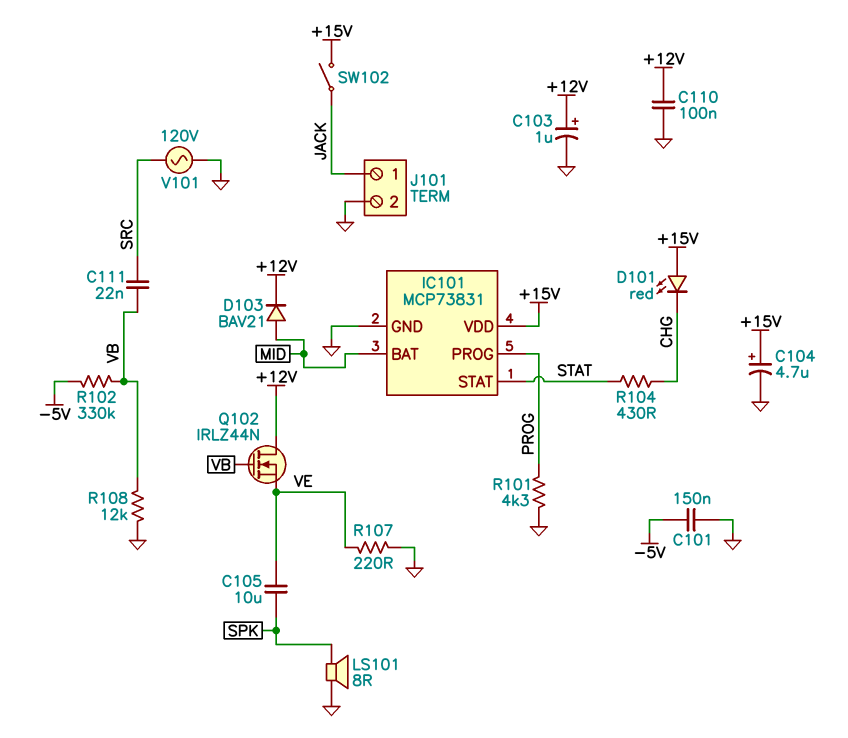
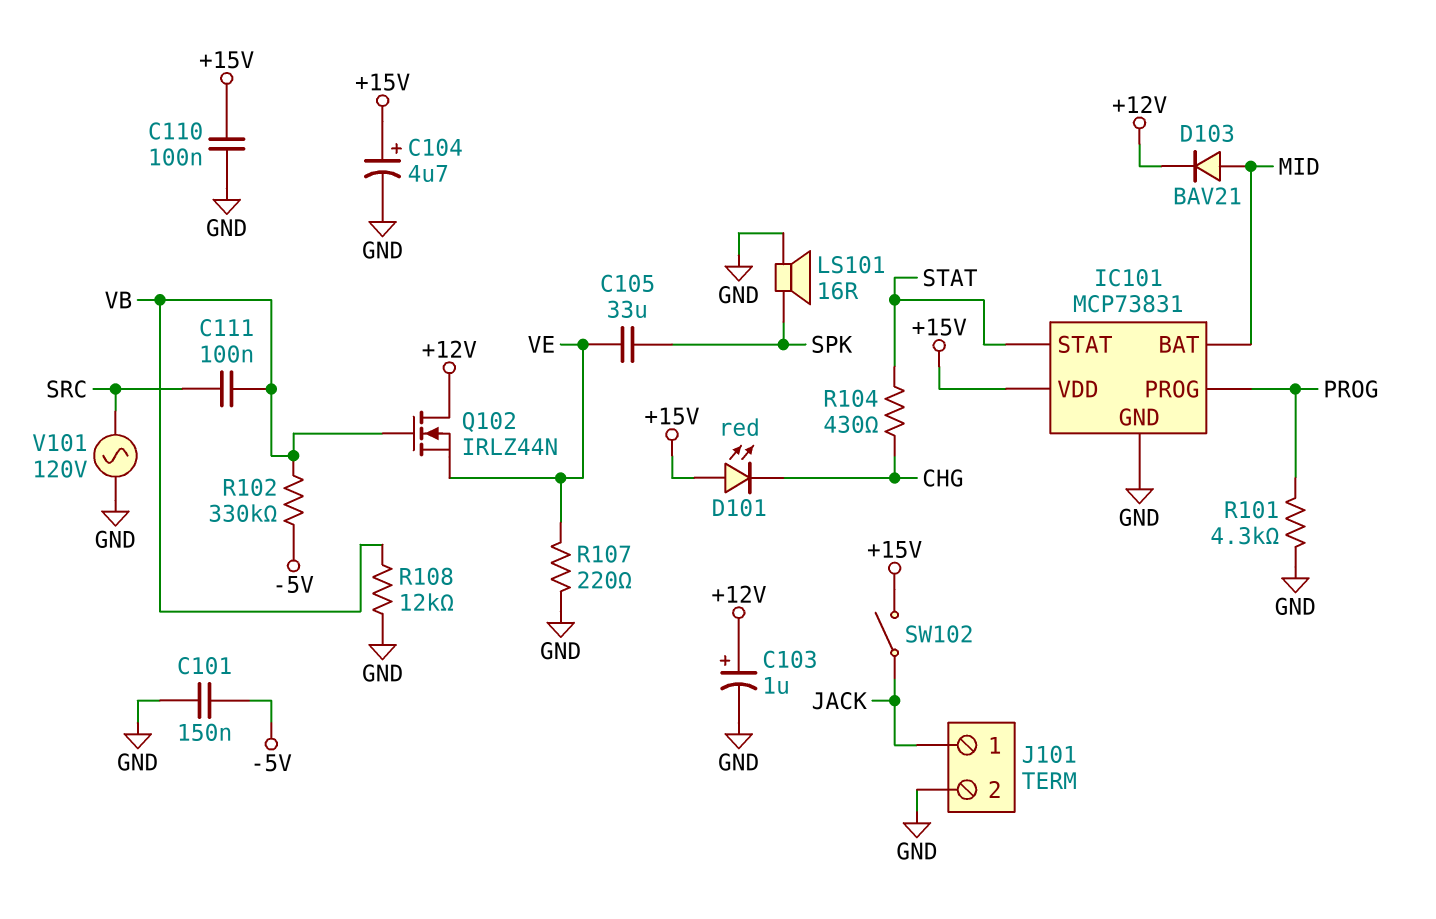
C105: 10uF (SPK, VE) -> 33uF (SPK, VE)
C110: 100nF (+12V, GND) -> 100nF (+15V, GND)
C111: 22nF (SRC, VB) -> 100nF (SRC, VB)
LS101: speaker 8R (GND, SPK) -> speaker 16R (GND, SPK)

